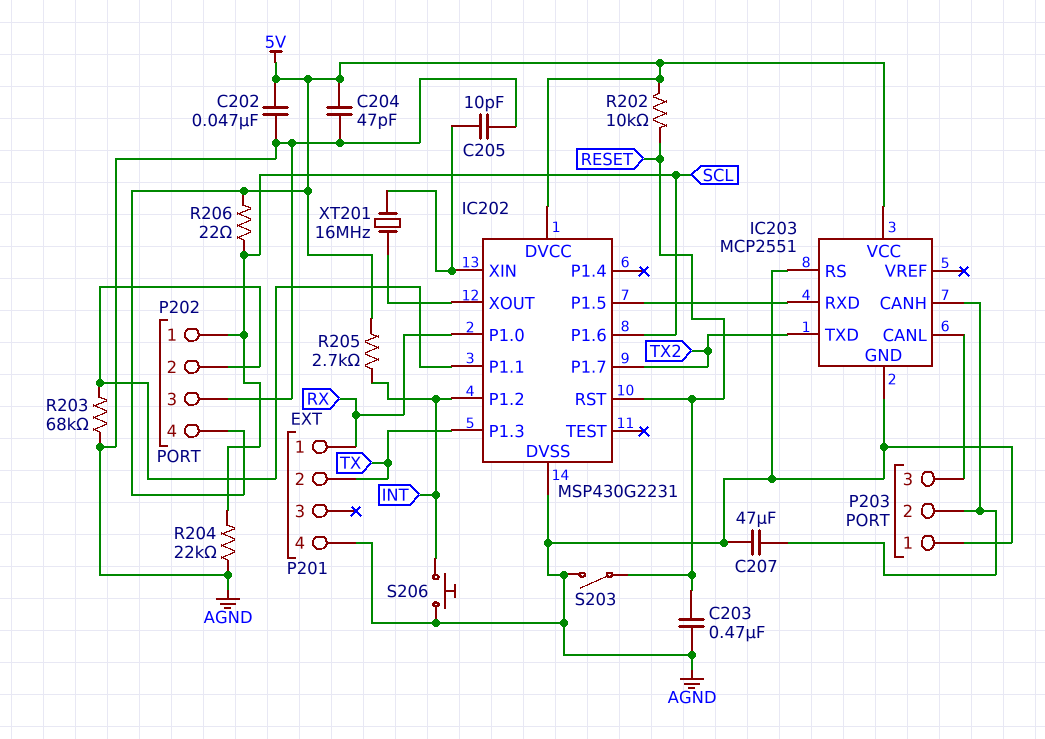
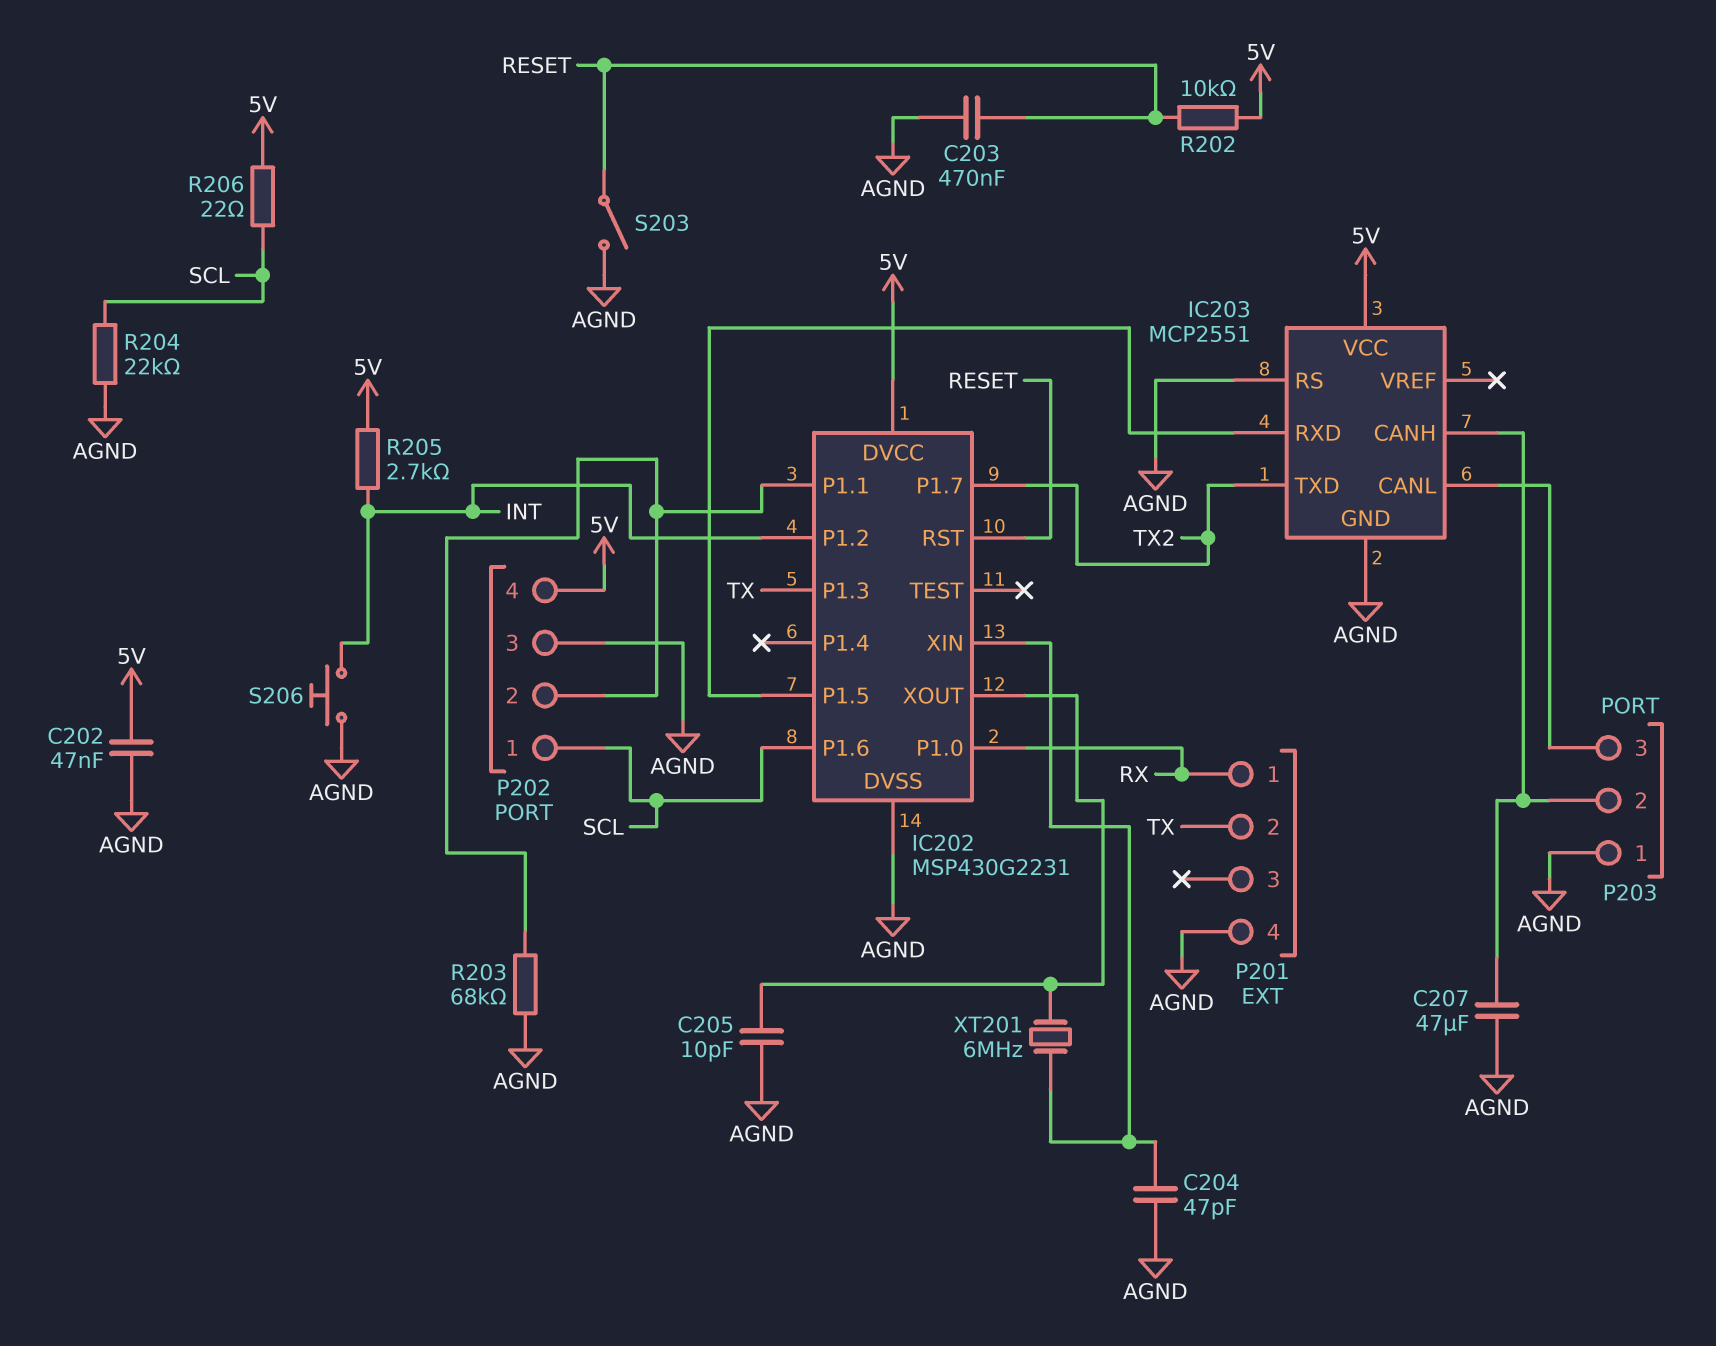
C204: 47pF (5V, AGND) -> 47pF (AGND, IC202/XIN)
C205: 10pF (AGND, IC202/XIN) -> 10pF (AGND, IC202/XOUT)
XT201: 16MHz (IC202/XIN, IC202/XOUT) -> 6MHz (IC202/XIN, IC202/XOUT)

